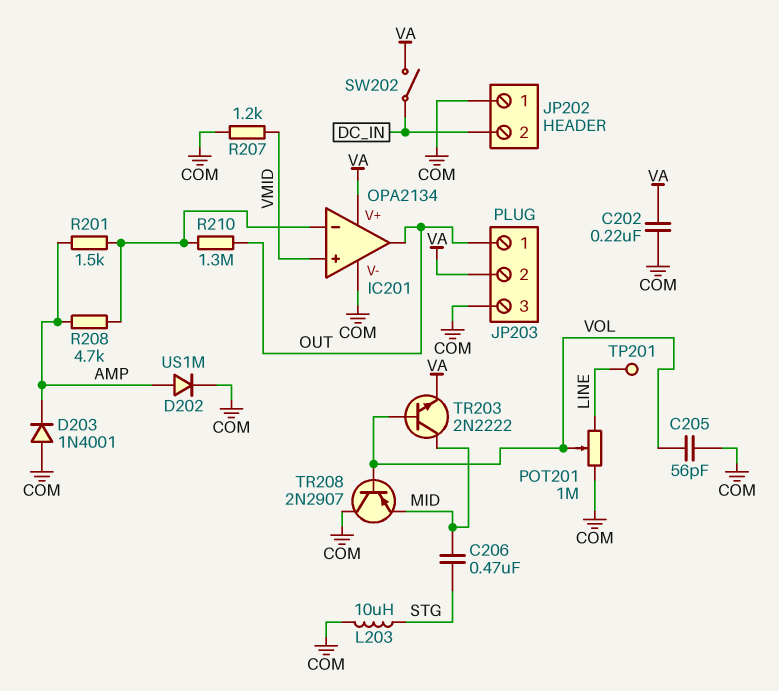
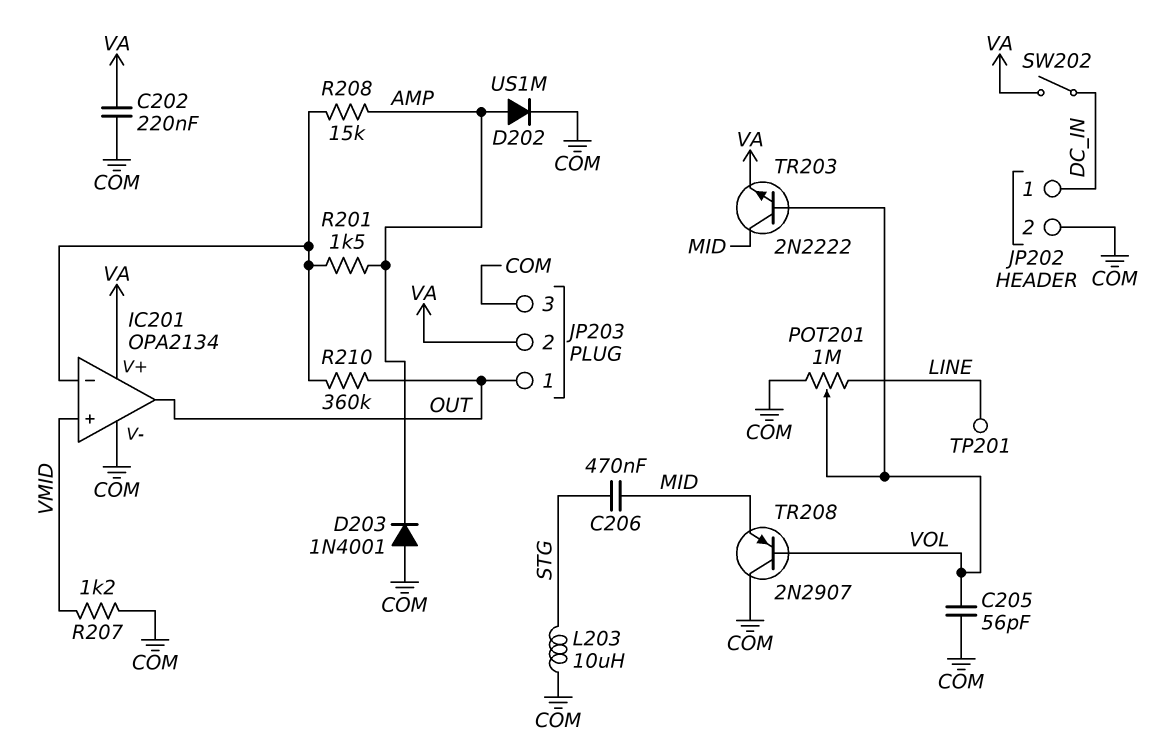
JP202 pin 1: COM -> DC_IN
JP202 pin 2: DC_IN -> COM
R208: 4.7k (AMP, IC201/in-) -> 15k (AMP, IC201/in-)
R210: 1.3M (IC201/in-, OUT) -> 360k (IC201/in-, OUT)

